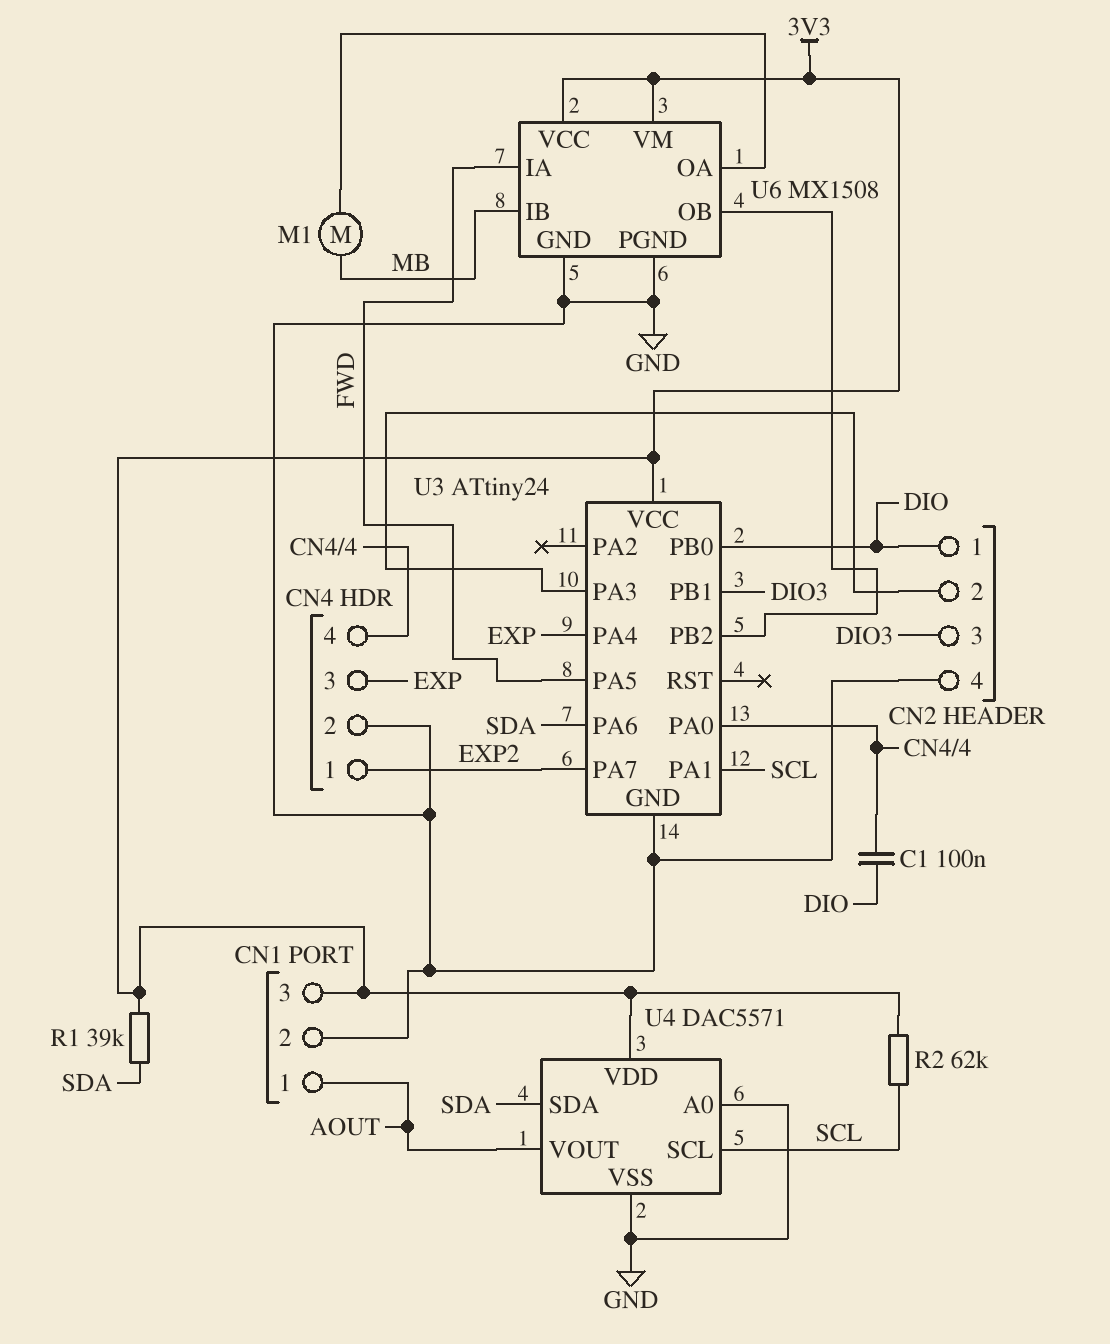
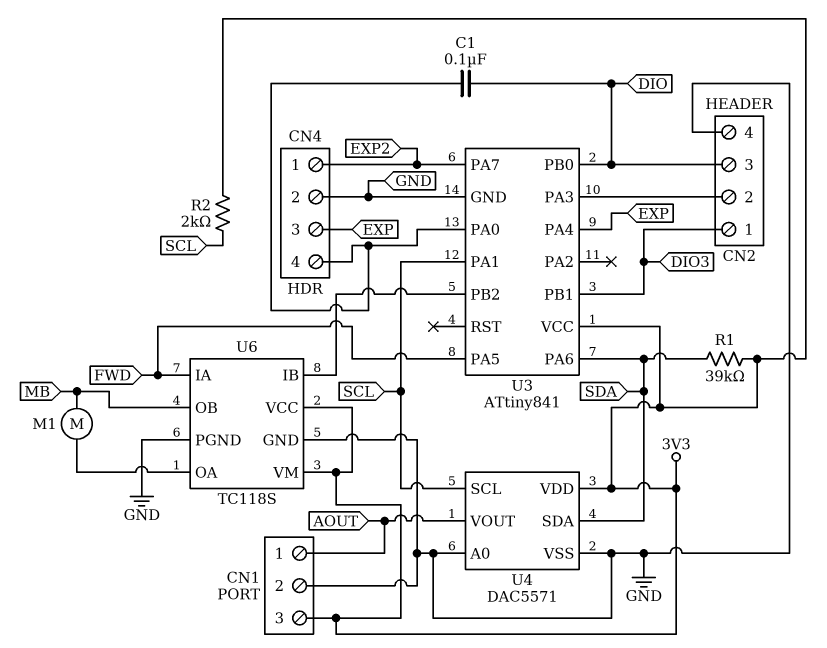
CN2 pin 1: DIO -> DIO3
CN2 pin 3: DIO3 -> DIO
R2: 62k (3V3, SCL) -> 2k (3V3, SCL)
U3: ATtiny24 -> ATtiny841
U6: MX1508 -> TC118S
U6 pin IB: MB -> U3/PB2
U6 pin OB: U3/PB2 -> MB

